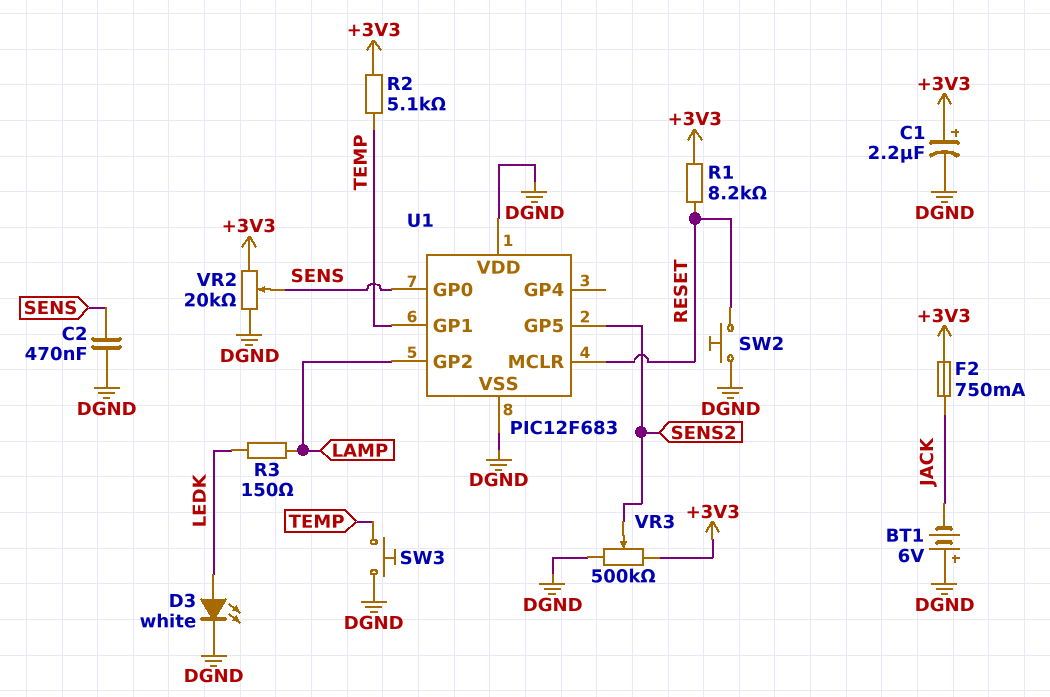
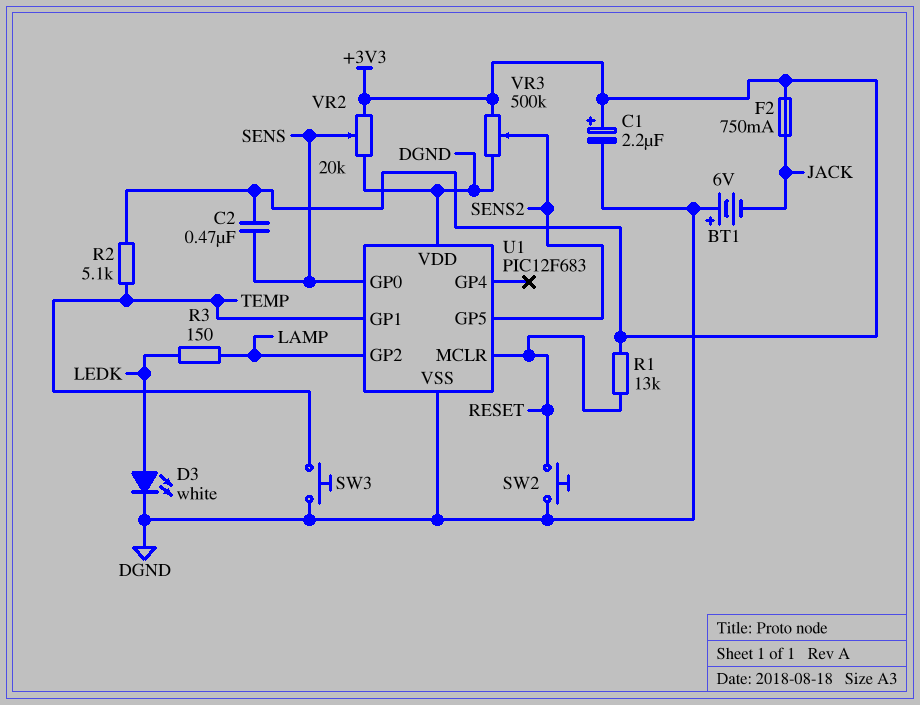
C2: 470nF (DGND, SENS) -> 470nF (+3V3, SENS)
R1: 8.2k (+3V3, RESET) -> 13k (+3V3, RESET)

